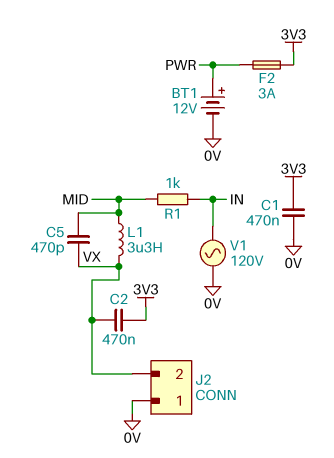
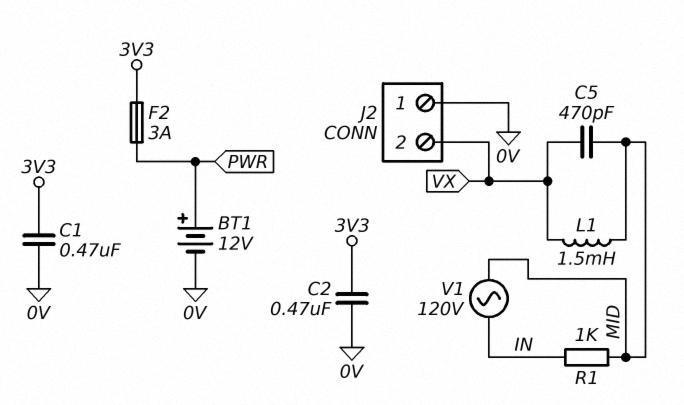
C2: 470nF (3V3, VX) -> 470nF (0V, 3V3)
L1: 3.3uH (MID, VX) -> 1.5mH (MID, VX)
V1: AC 120V (0V, IN) -> AC 120V (IN, MID)

